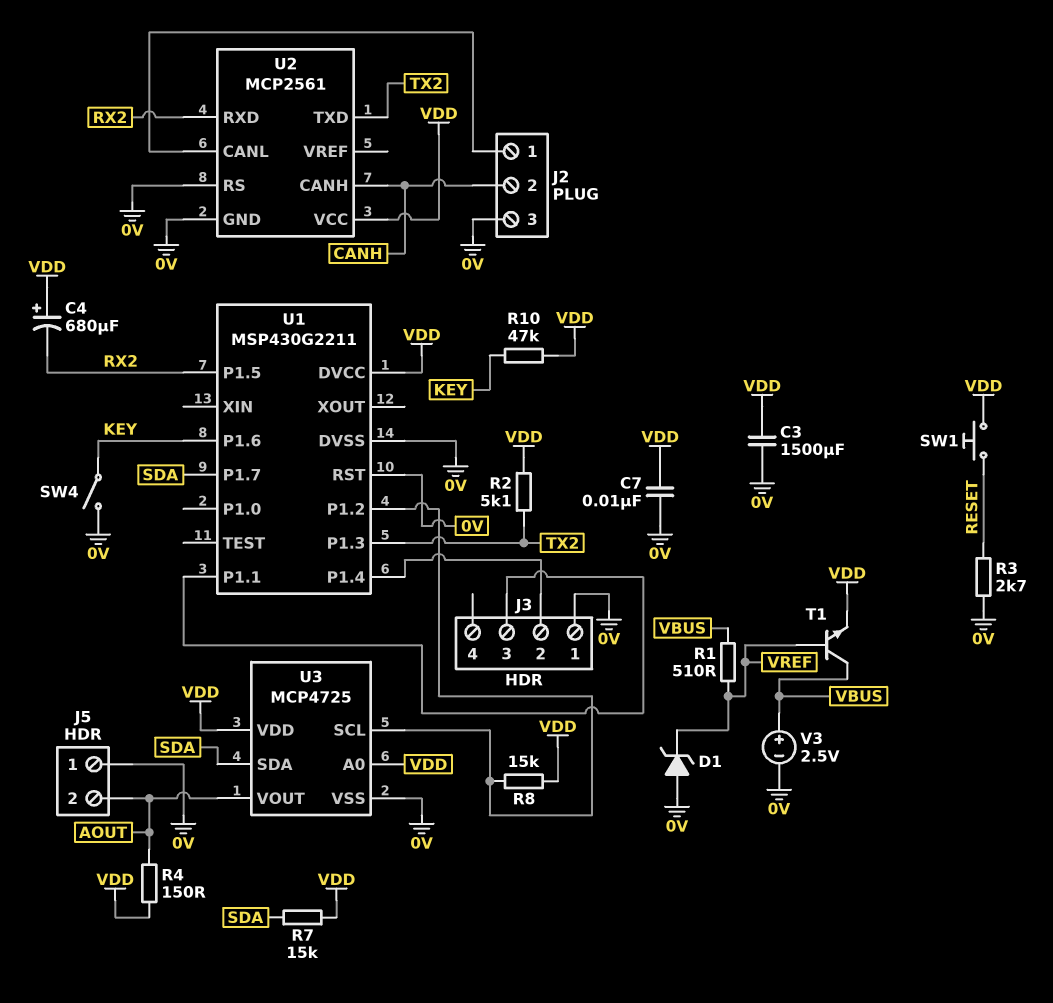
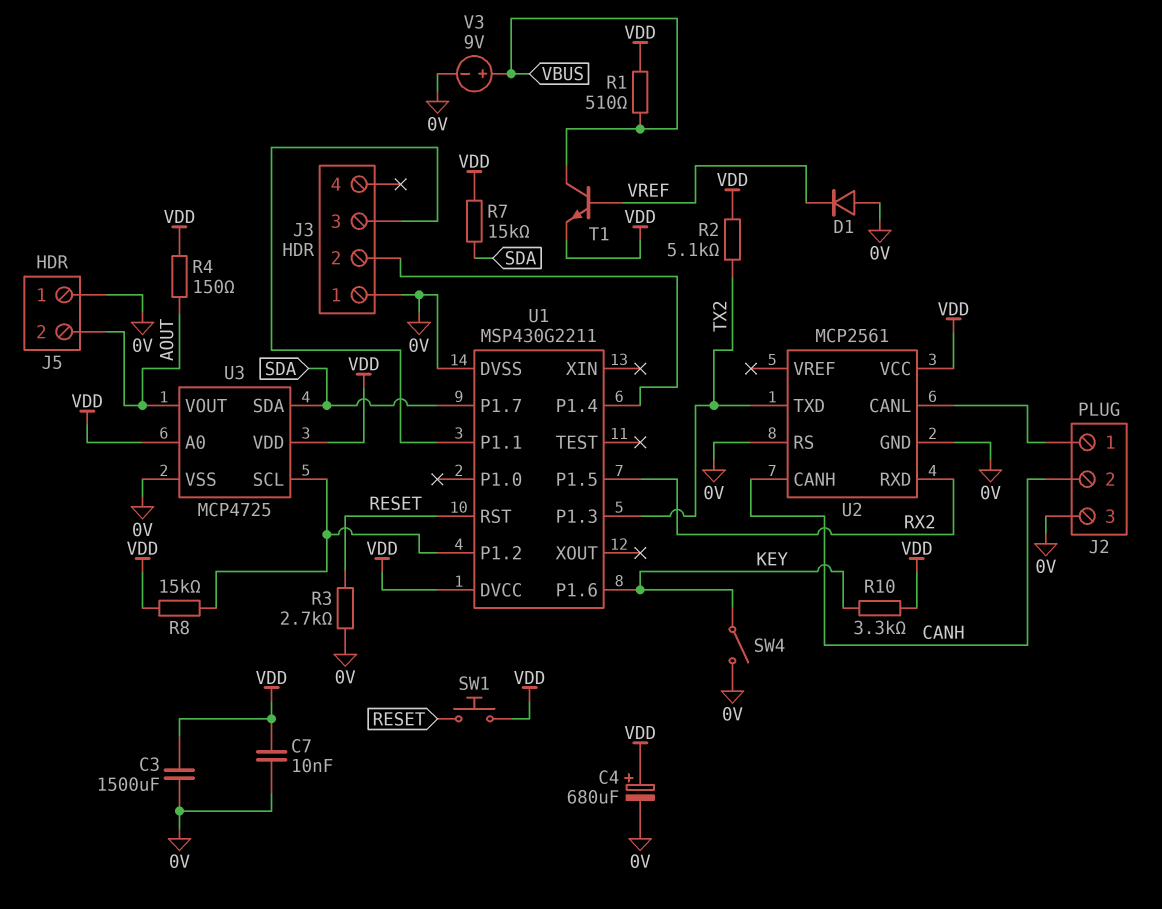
C4: 680uF (plus VDD, minus RX2) -> 680uF (plus VDD, minus 0V)
D1: zener (A 0V, K VREF) -> diode (A 0V, K VREF)
R1: 510 (VBUS, VREF) -> 510 (VBUS, VDD)
R10: 47k (KEY, VDD) -> 3.3k (KEY, VDD)
U1 pin RST: 0V -> RESET
V3: 2.5V (plus VBUS, minus 0V) -> 9V (plus VBUS, minus 0V)

